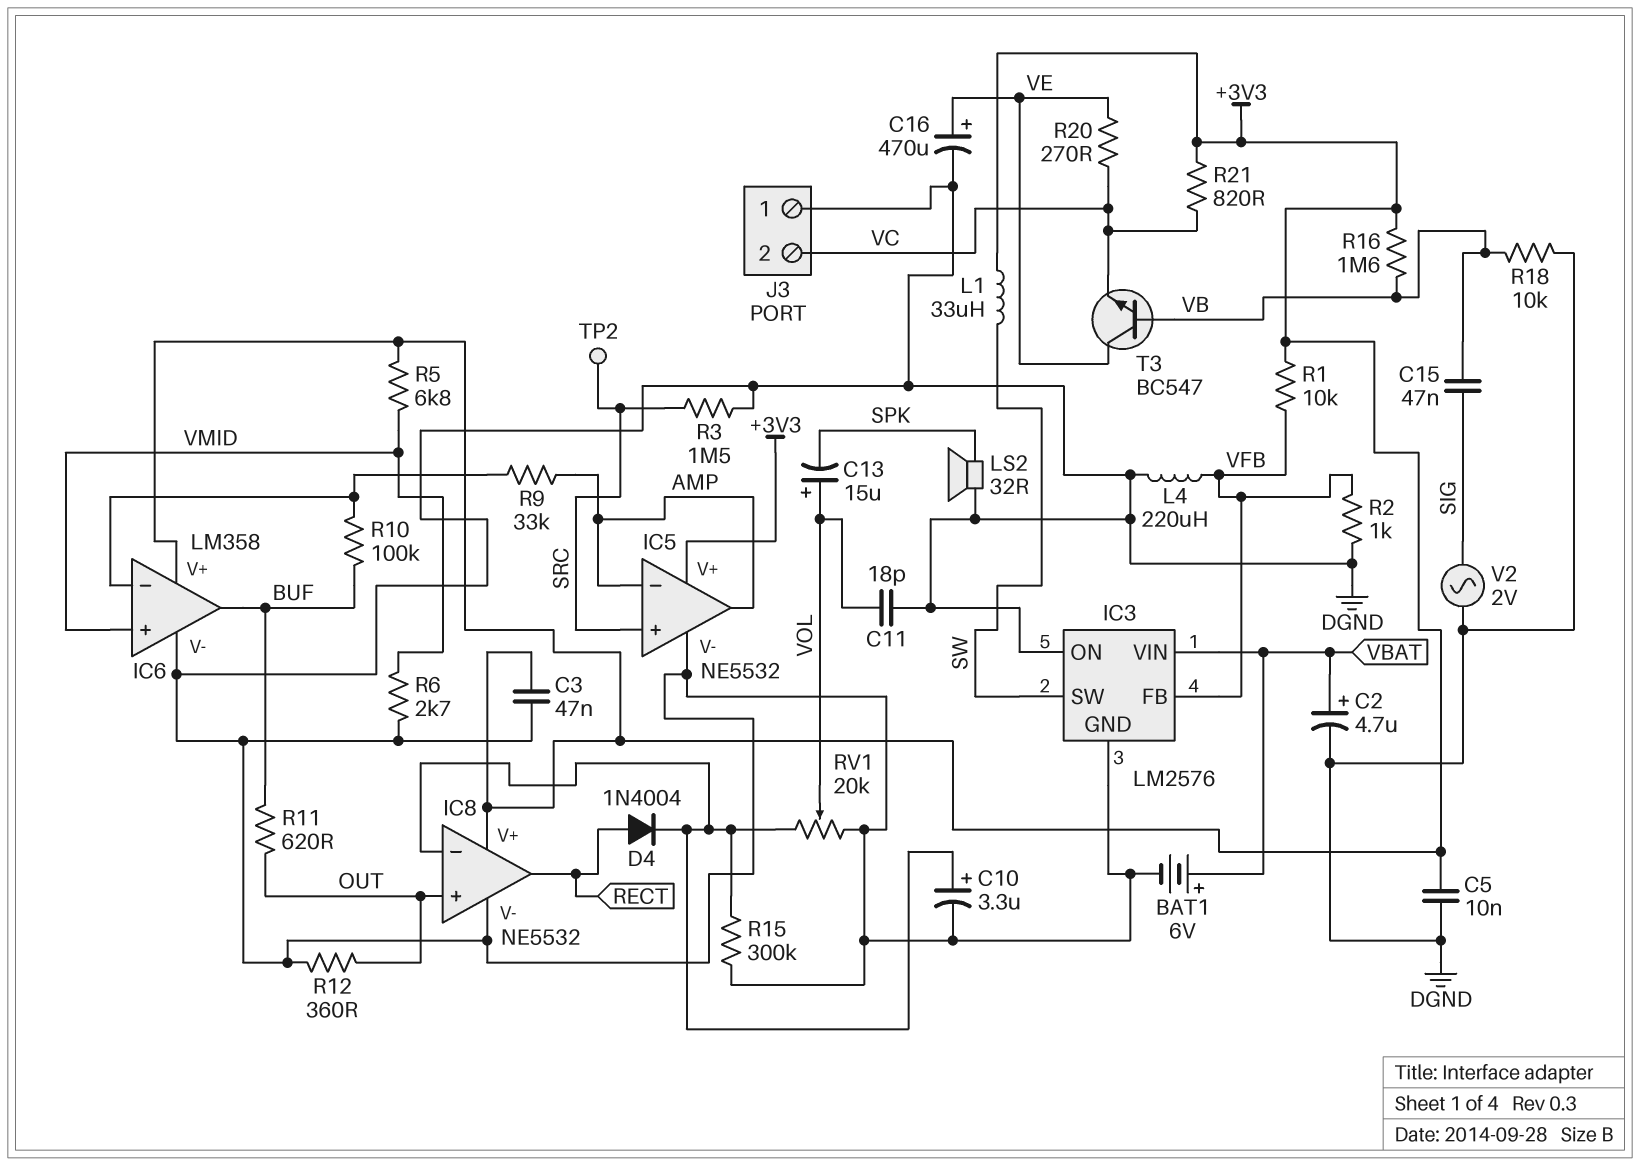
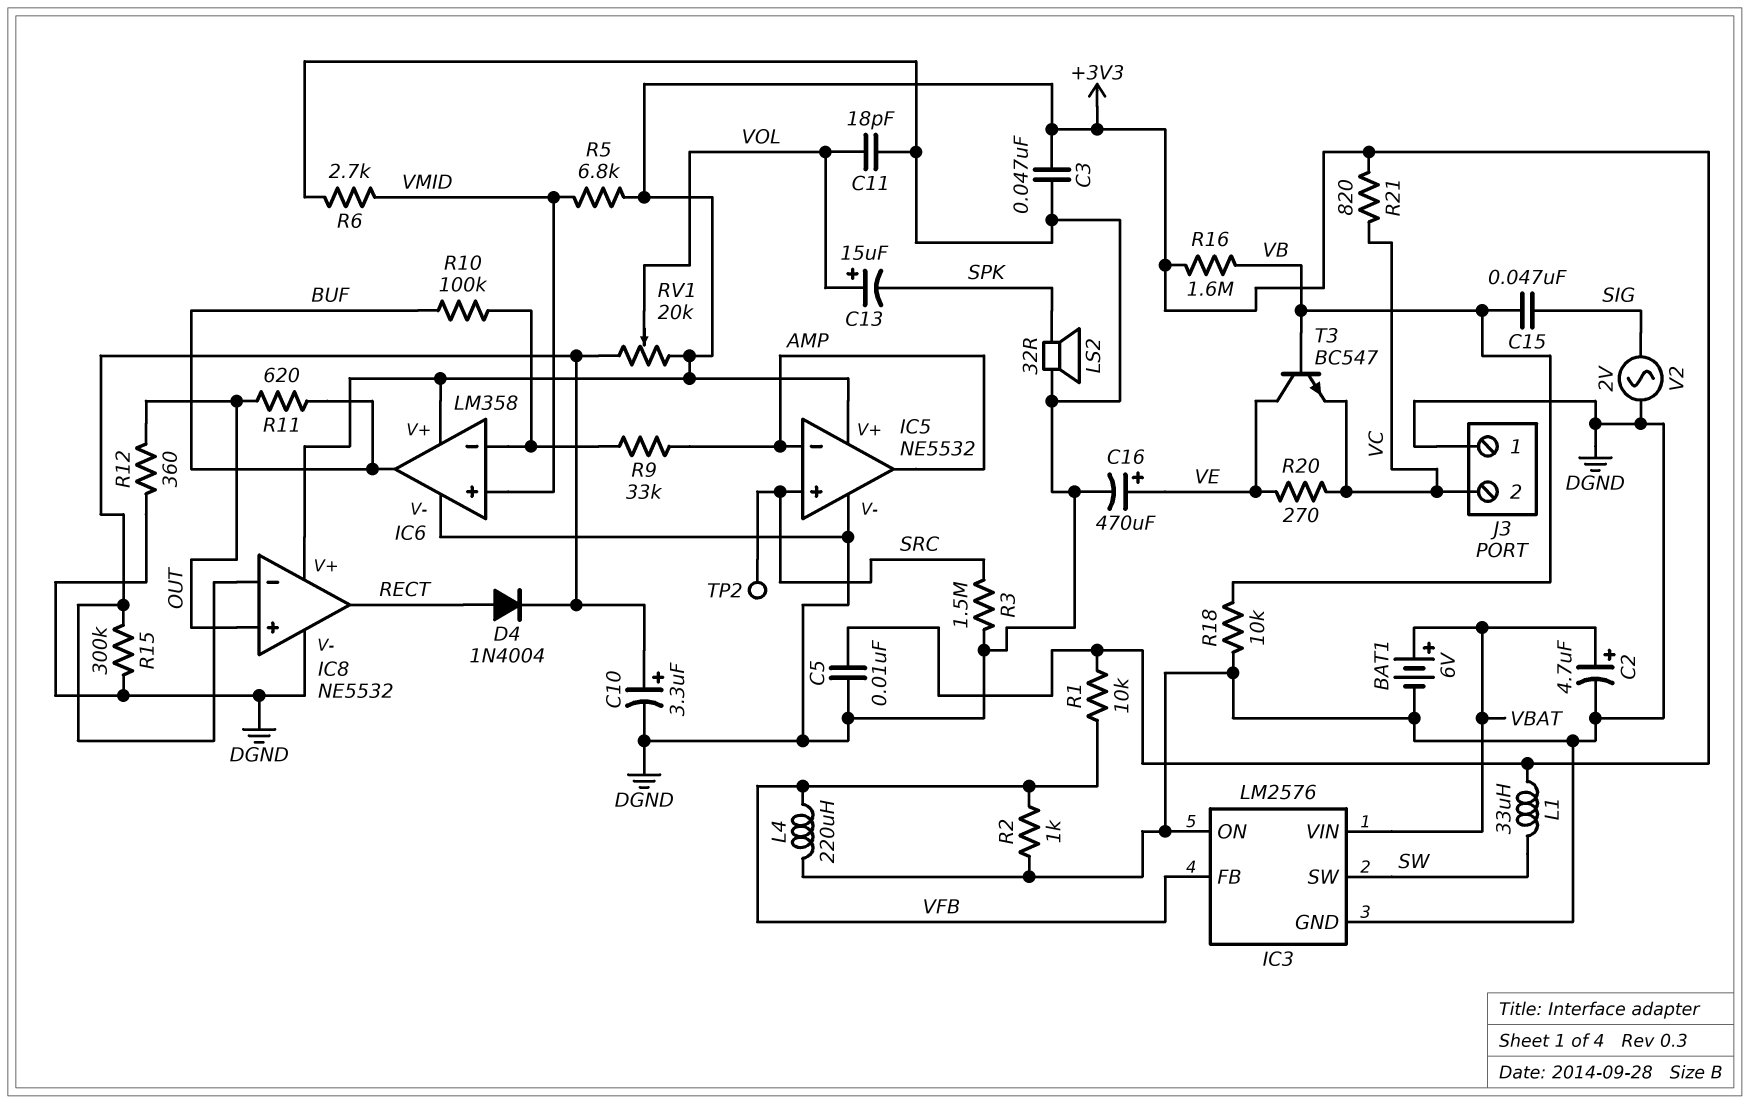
RV1: 20k (DGND, IC8/in-, wiper VOL) -> 20k (+3V3, IC8/in-, wiper VOL)

